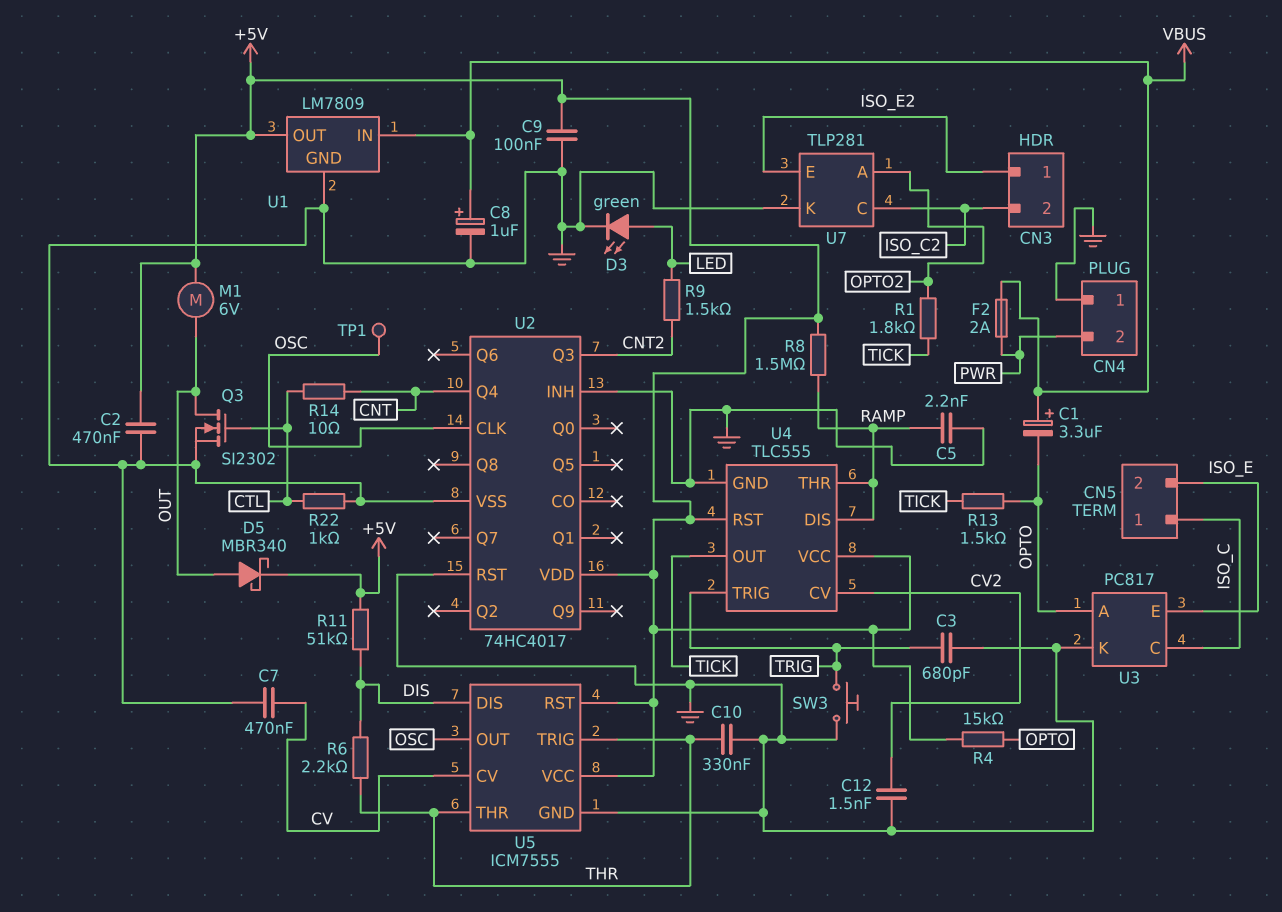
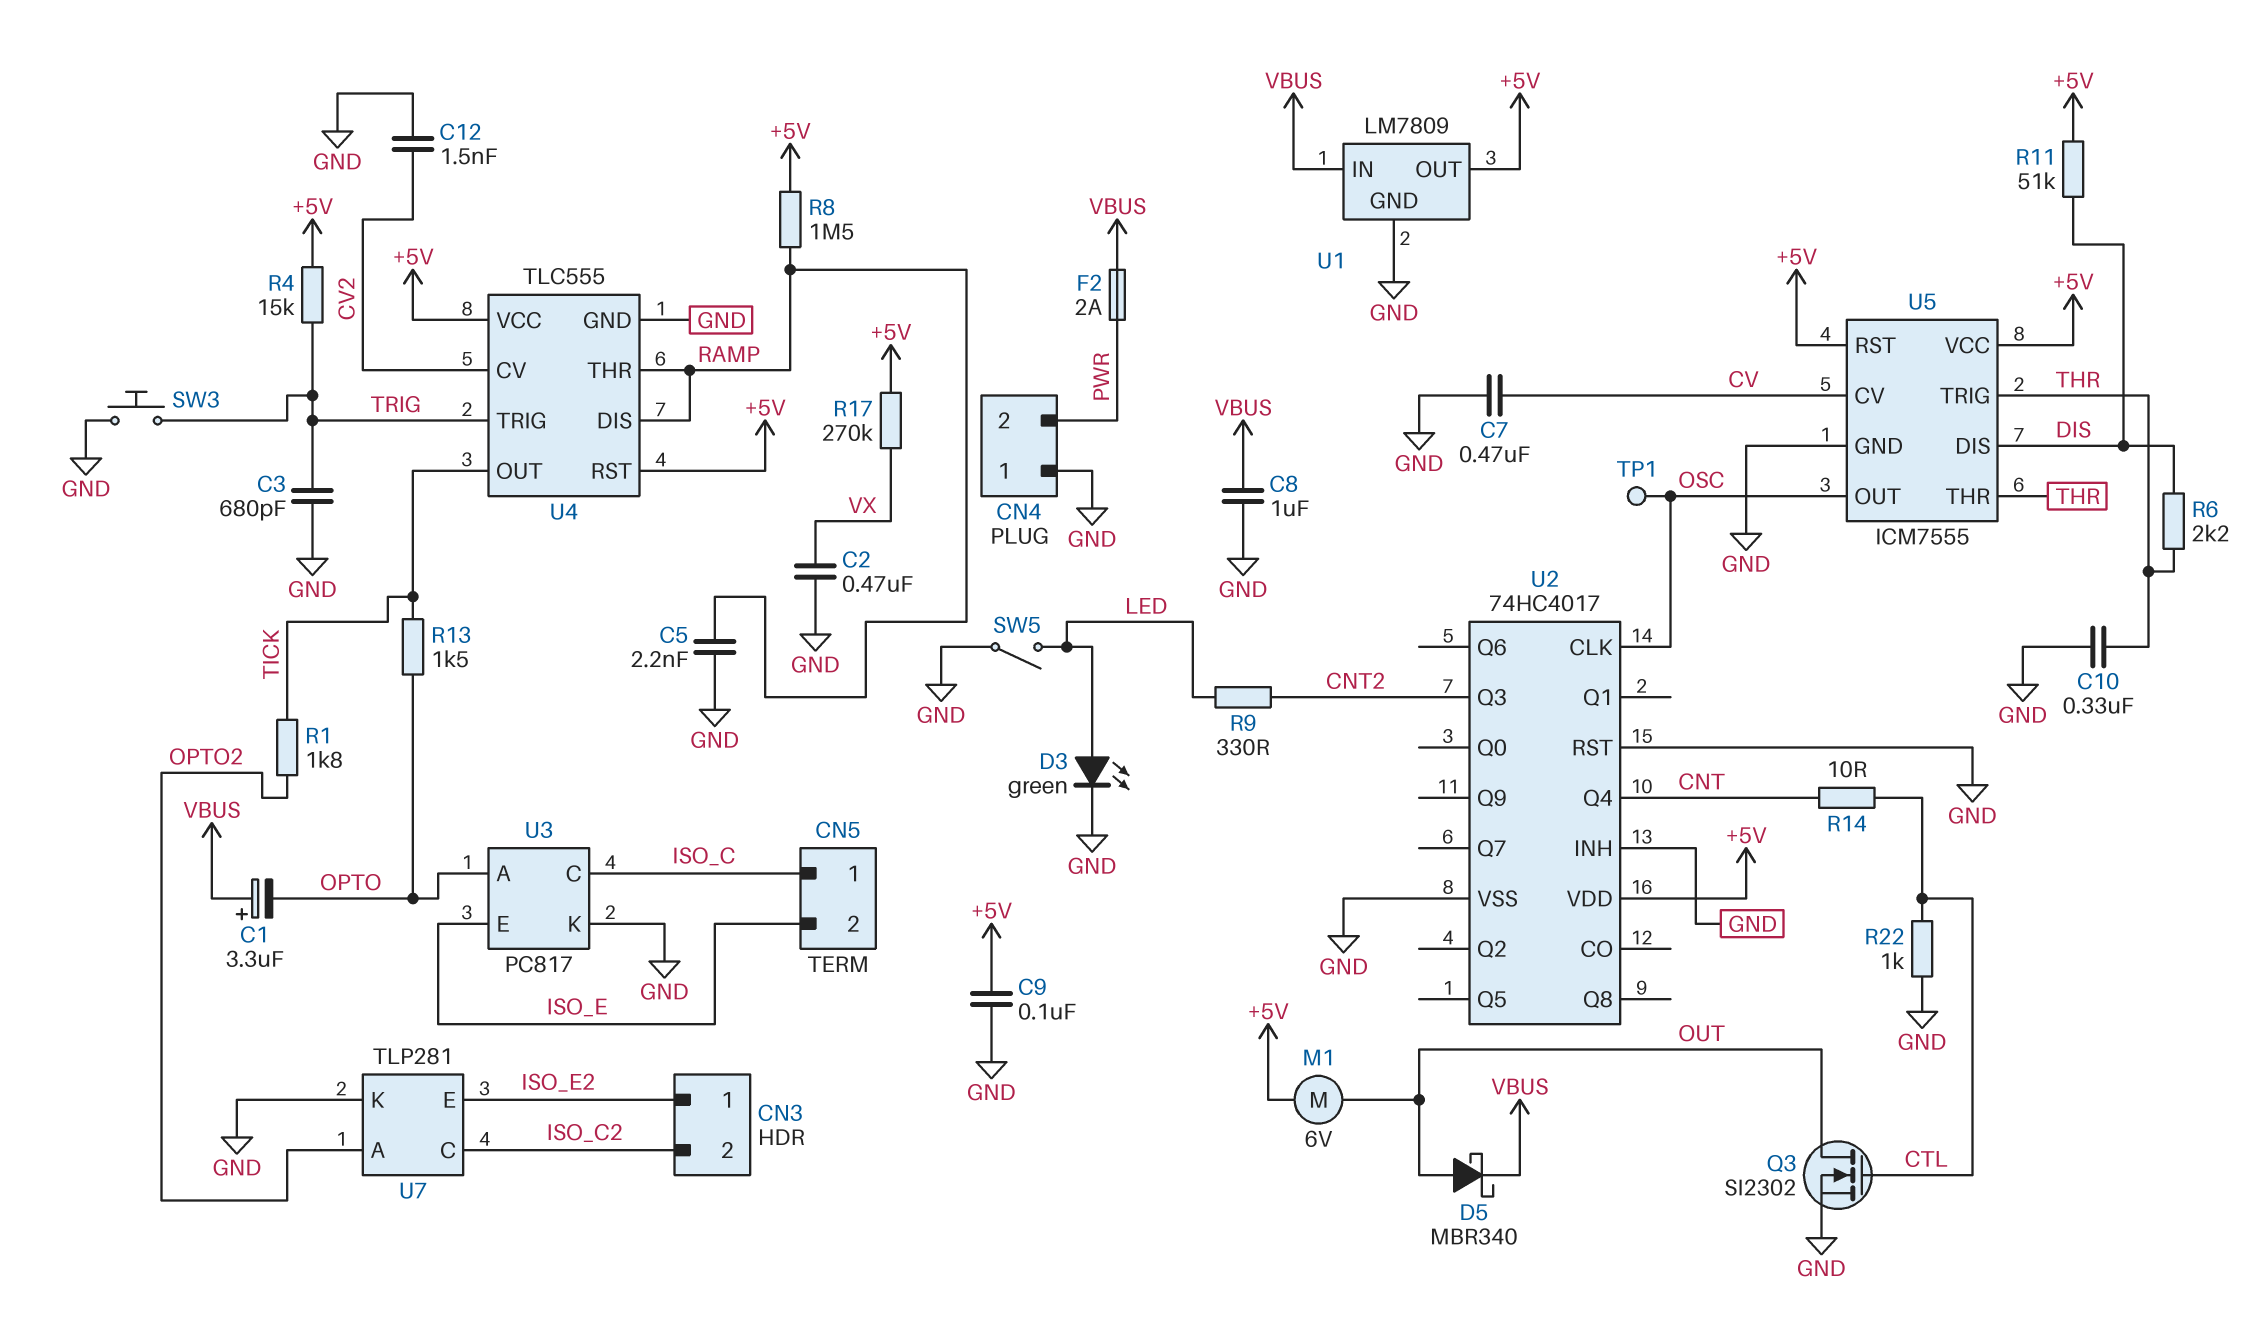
C2: 470nF (+5V, GND) -> 470nF (GND, VX)
C8: 1uF (plus VBUS, minus GND) -> 1uF (GND, VBUS)
D5: schottky MBR340 (A OUT, K +5V) -> schottky MBR340 (A OUT, K VBUS)
R4: 15k (+5V, OPTO) -> 15k (+5V, TRIG)
R9: 1.5k (CNT2, LED) -> 330 (CNT2, LED)
R17: none -> 270k (+5V, VX)
SW5: none -> switch (GND, LED)

